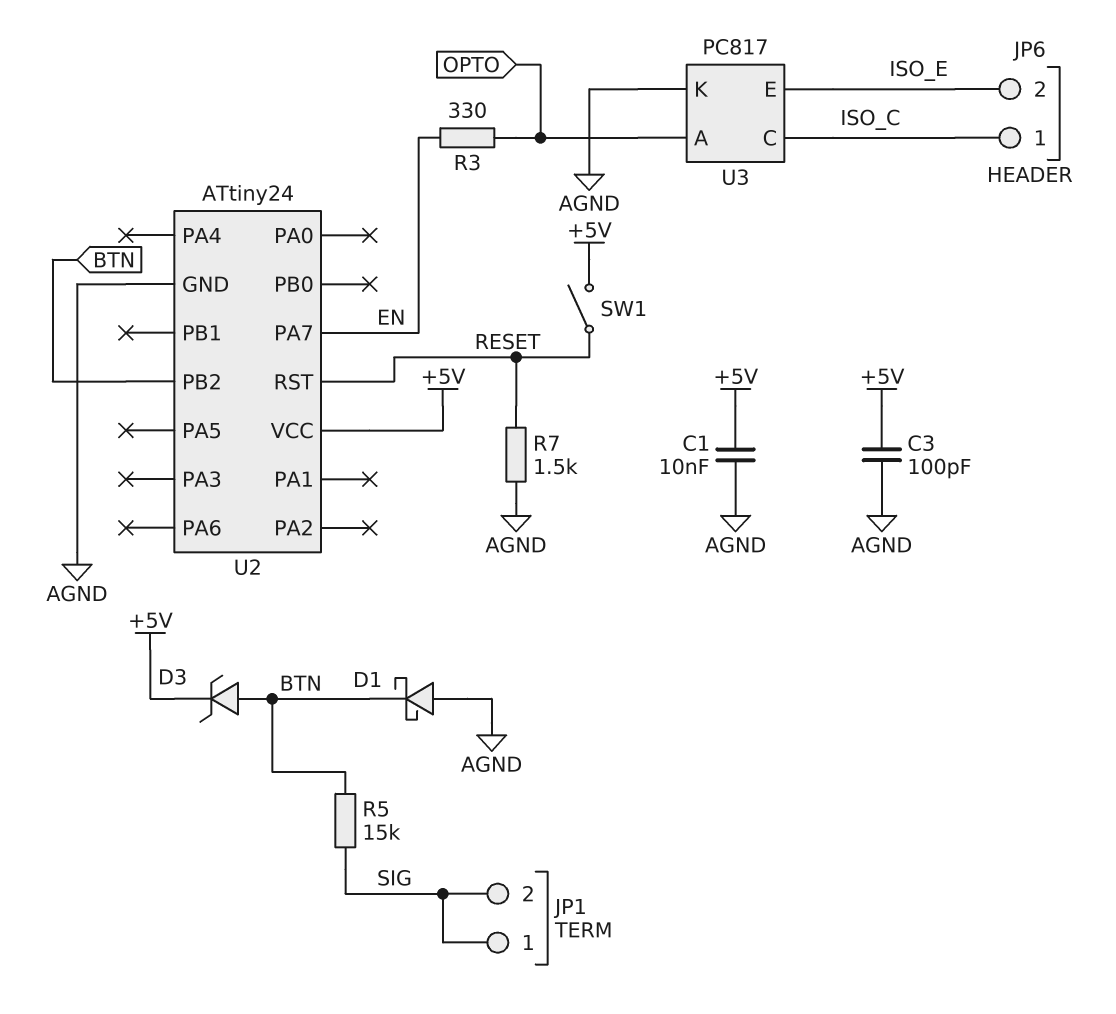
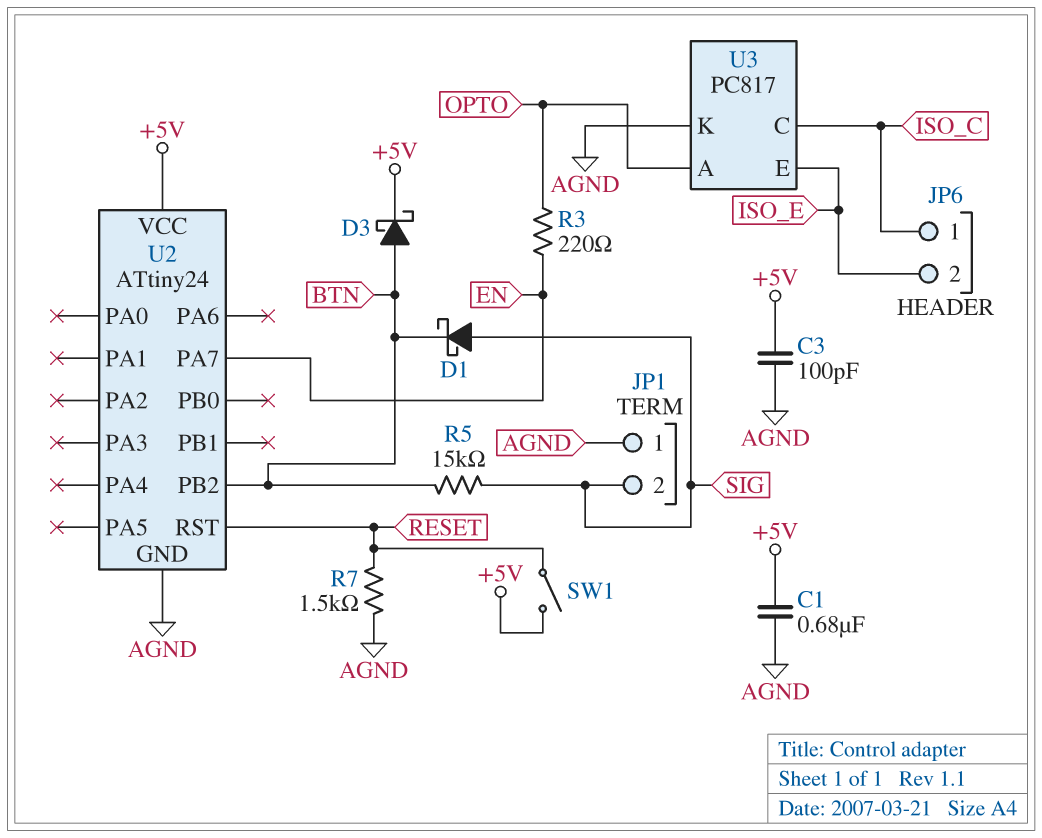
C1: 10nF (+5V, AGND) -> 680nF (+5V, AGND)
D1: schottky (A AGND, K BTN) -> schottky (A SIG, K BTN)
D3: zener (A BTN, K +5V) -> schottky (A BTN, K +5V)
JP1 pin 1: SIG -> AGND
R3: 330 (EN, OPTO) -> 220 (EN, OPTO)

